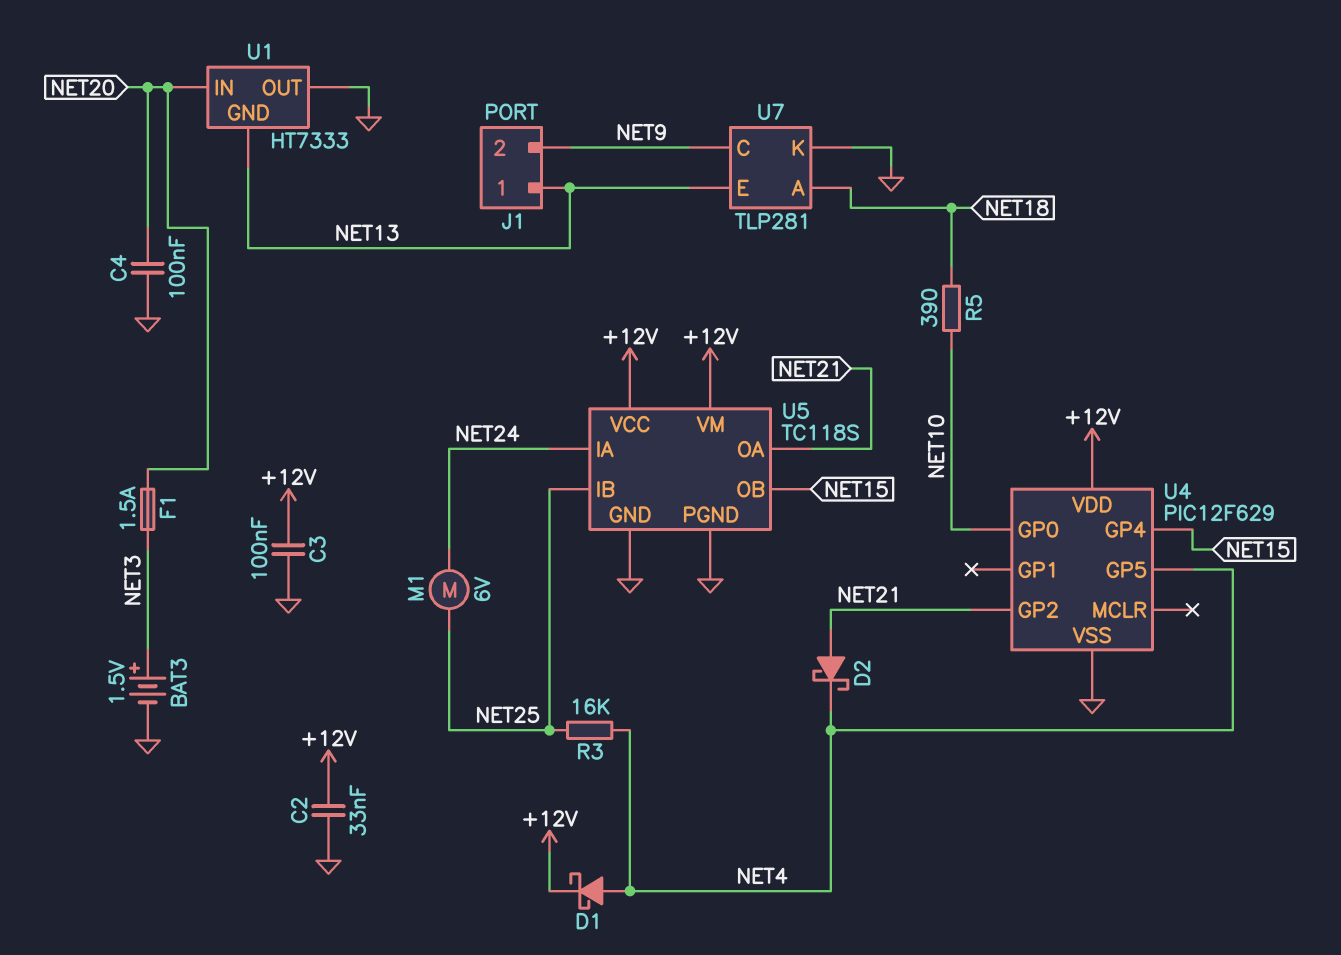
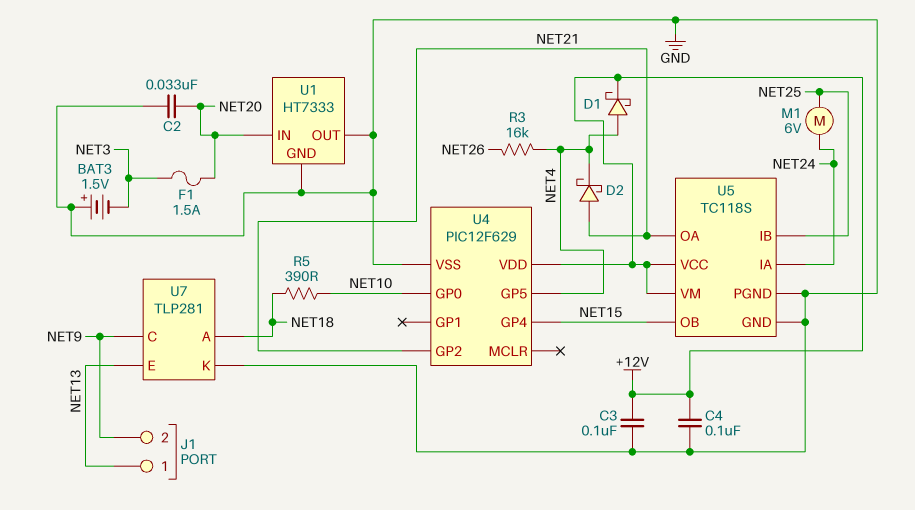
BAT3: 1.5V (plus NET3, minus GND) -> 1.5V (plus GND, minus NET3)
C2: 33nF (+12V, GND) -> 33nF (GND, NET20)
C4: 100nF (GND, NET20) -> 100nF (+12V, GND)
R3: 16k (NET4, NET25) -> 16k (NET4, NET26)
U1 pin GND: NET13 -> GND

